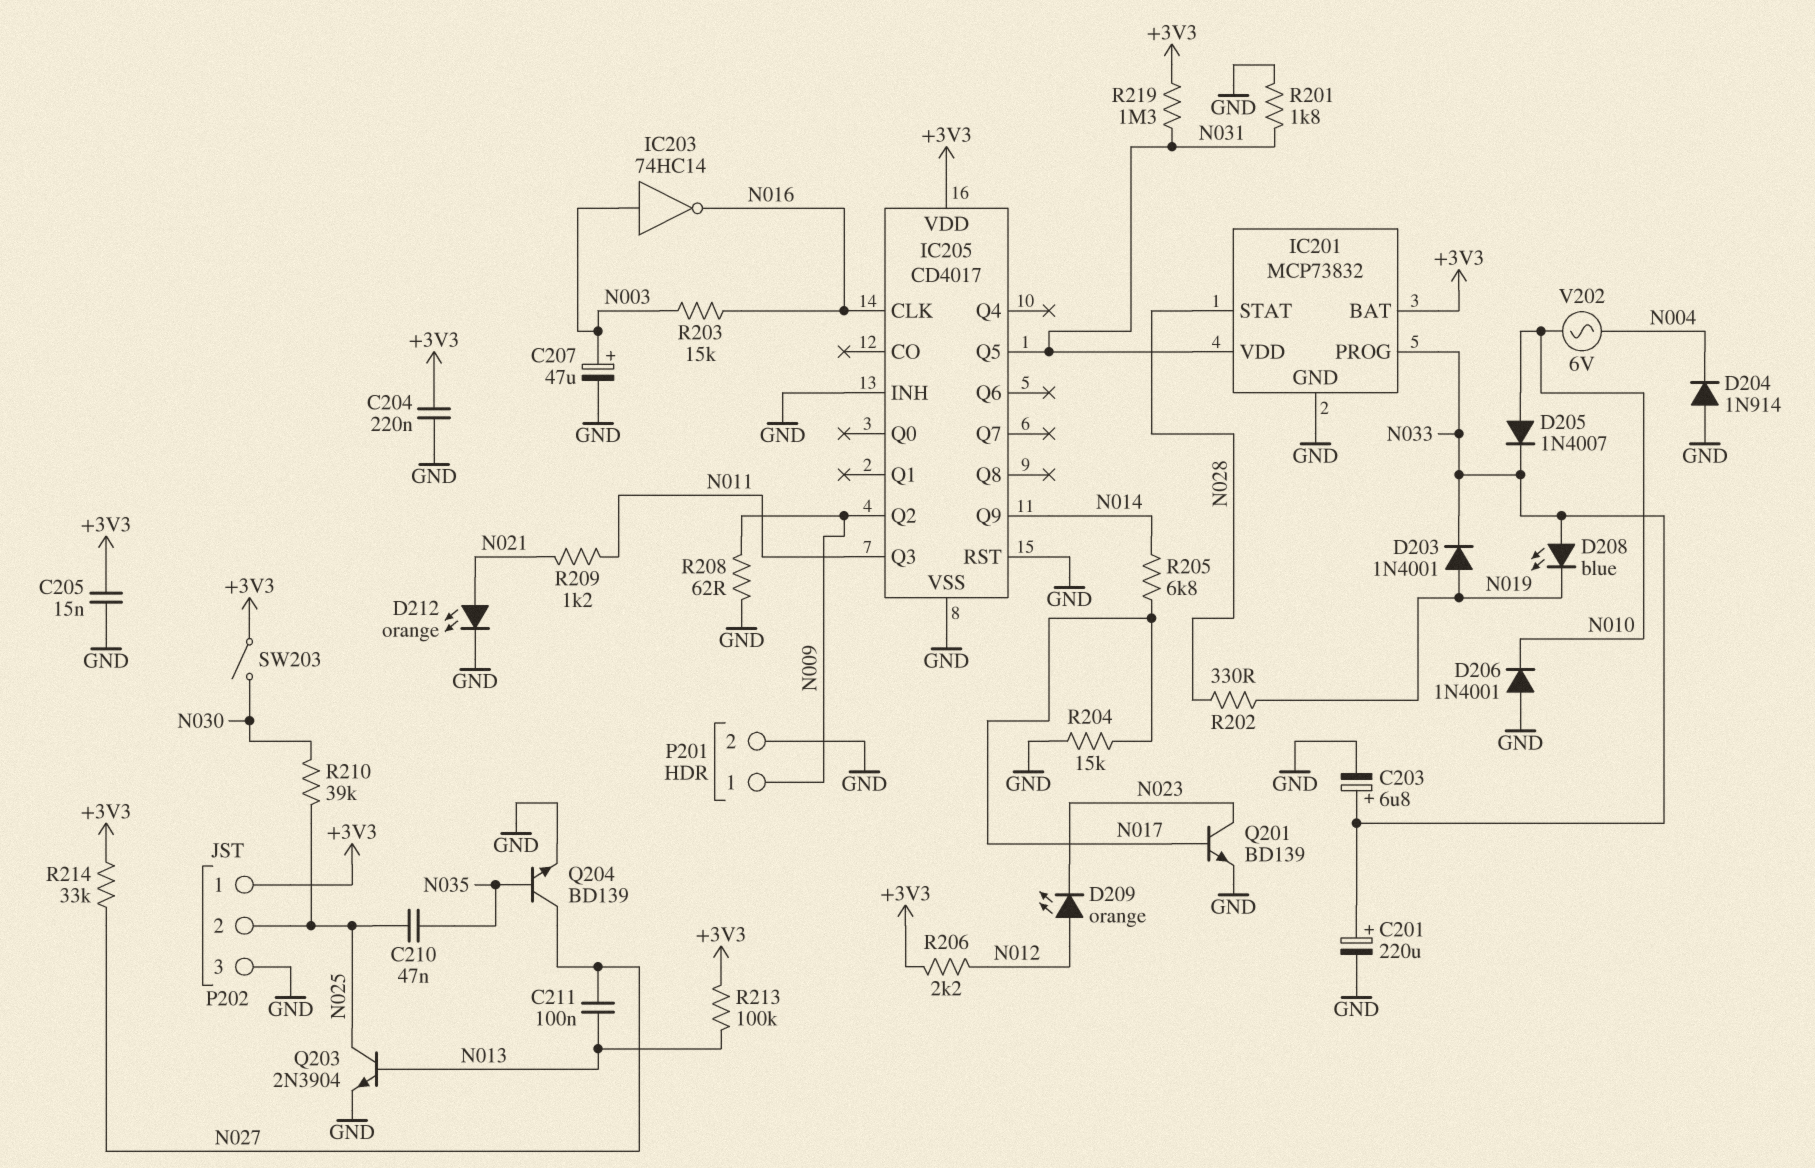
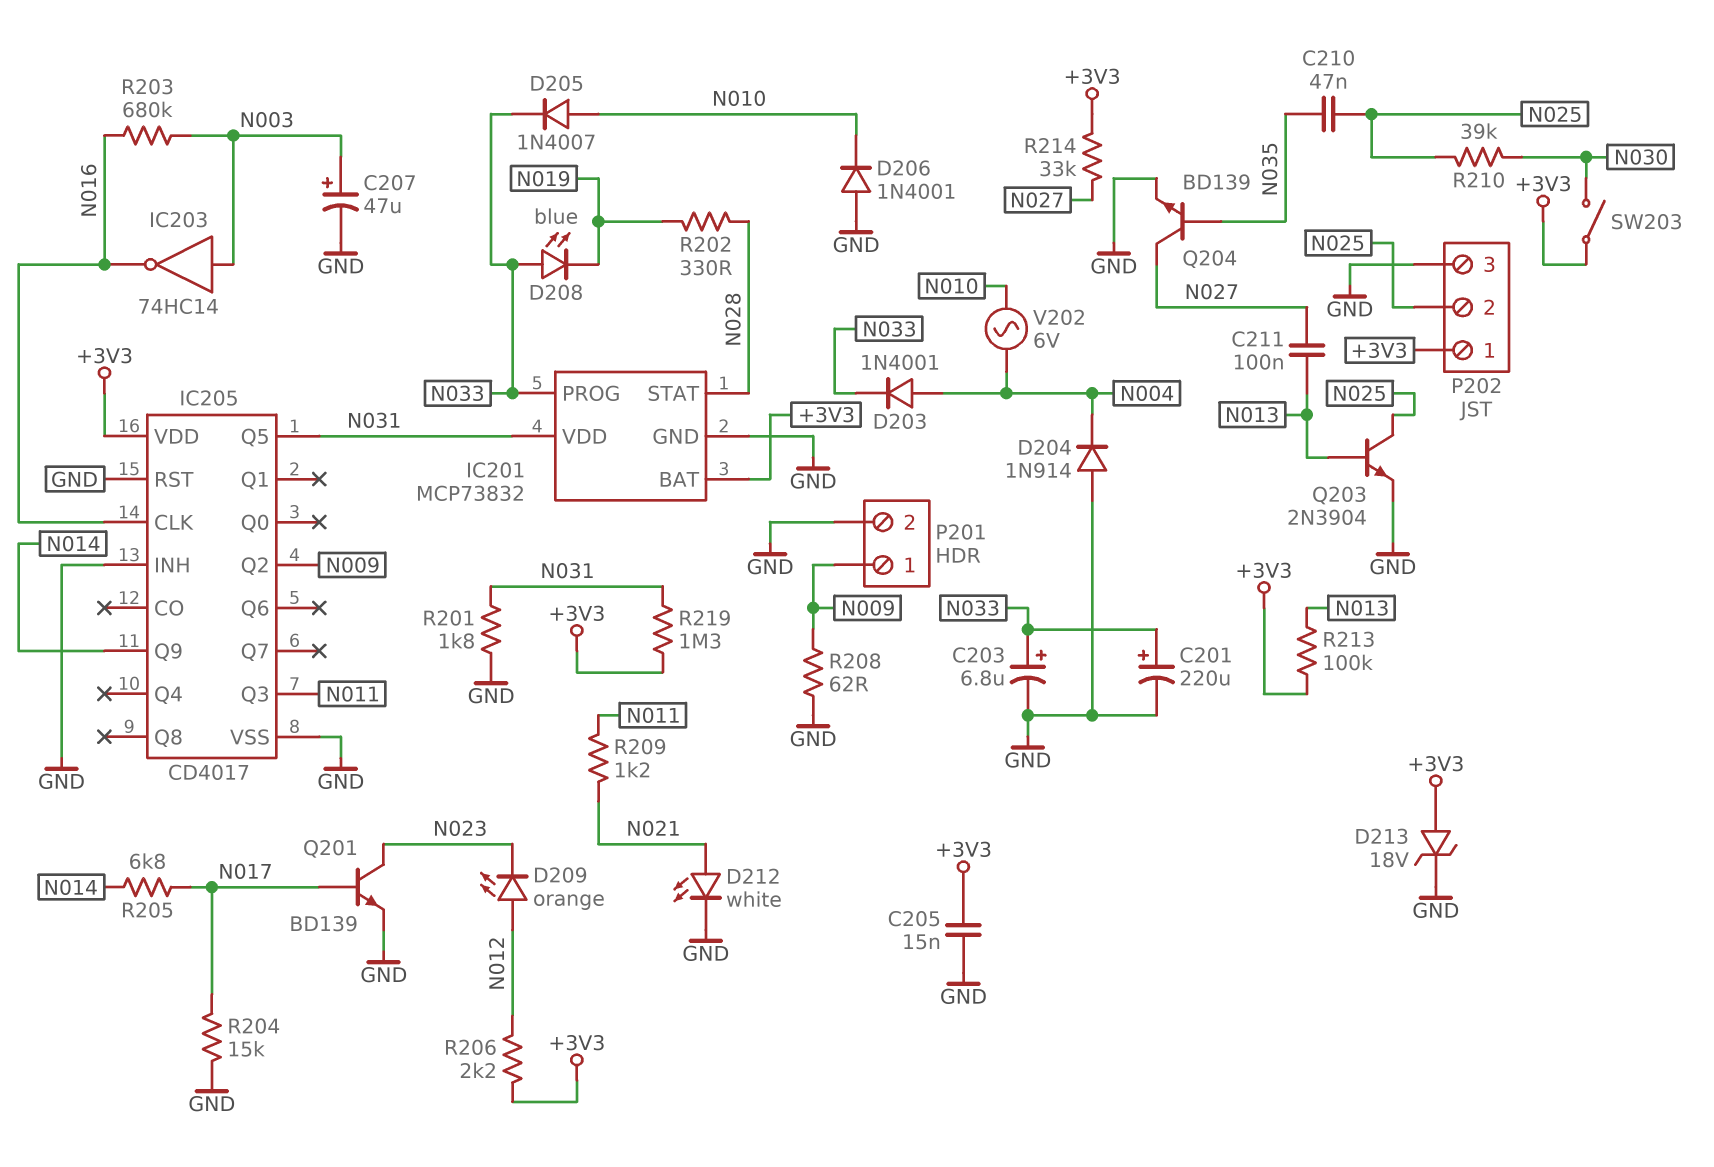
C204: 220nF (+3V3, GND) -> none
D203: diode 1N4001 (A N019, K N033) -> diode 1N4001 (A N004, K N033)
D212: LED orange (A N021, K GND) -> LED white (A N021, K GND)
D213: none -> zener 18V (A +3V3, K GND)
R203: 15k (N003, N016) -> 680k (N003, N016)

